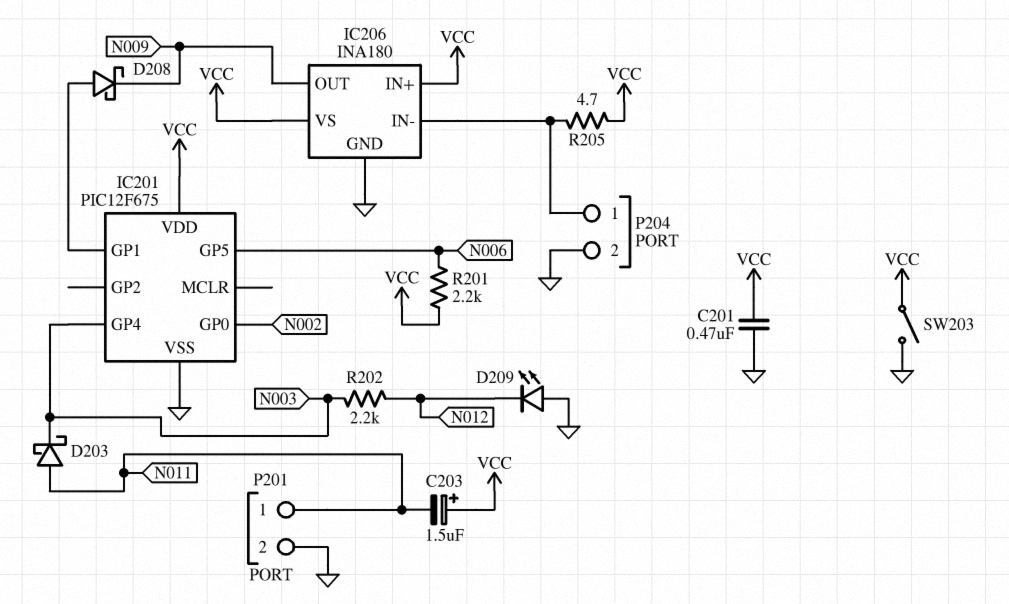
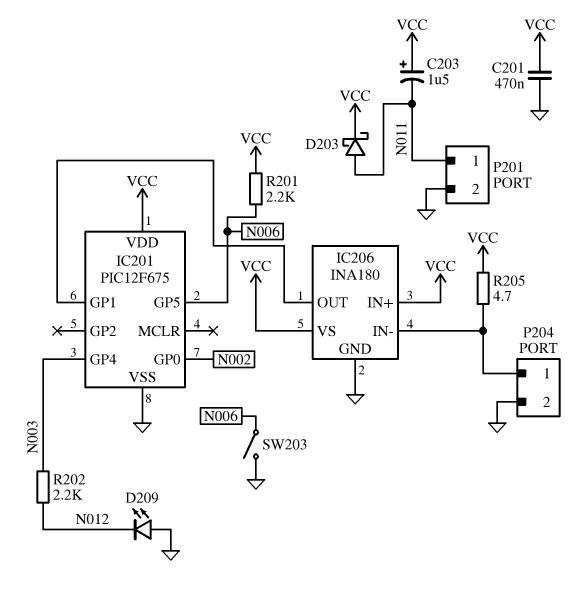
D203: schottky (A N011, K N003) -> schottky (A N011, K VCC)
D208: schottky (A IC201/GP1, K N009) -> none
IC206 pin OUT: N009 -> IC201/GP1
SW203: switch (GND, VCC) -> switch (GND, N006)

